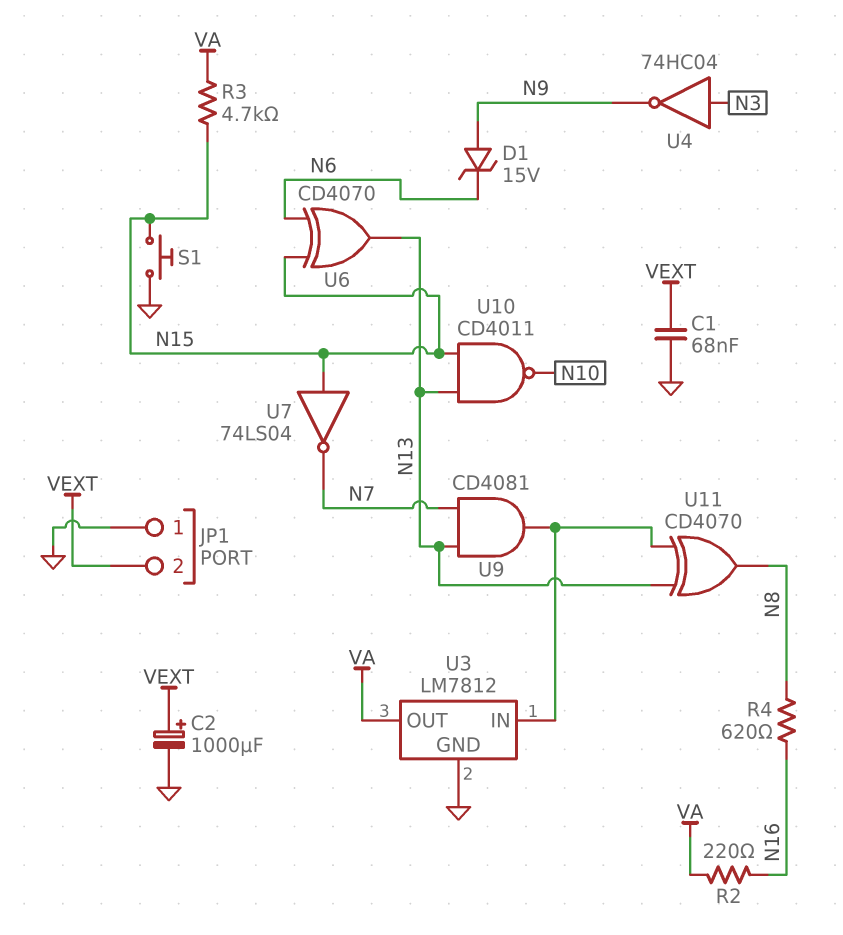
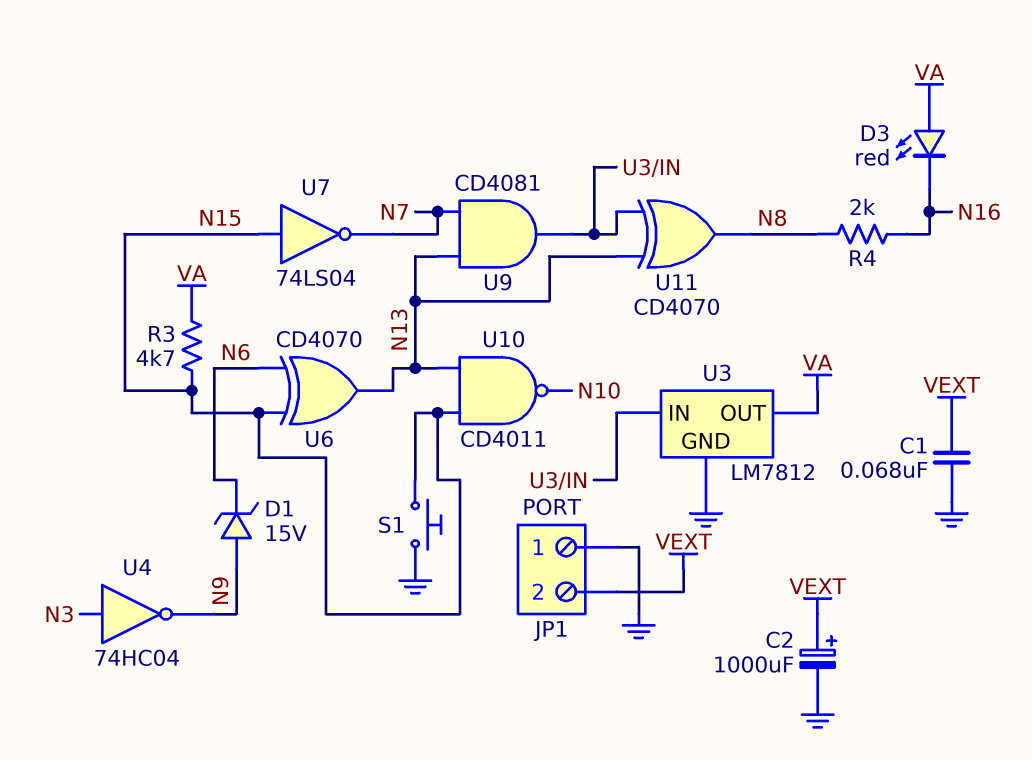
D3: none -> LED red (A VA, K N16)
R2: 220 (N16, VA) -> none
R4: 620 (N8, N16) -> 2k (N8, N16)

